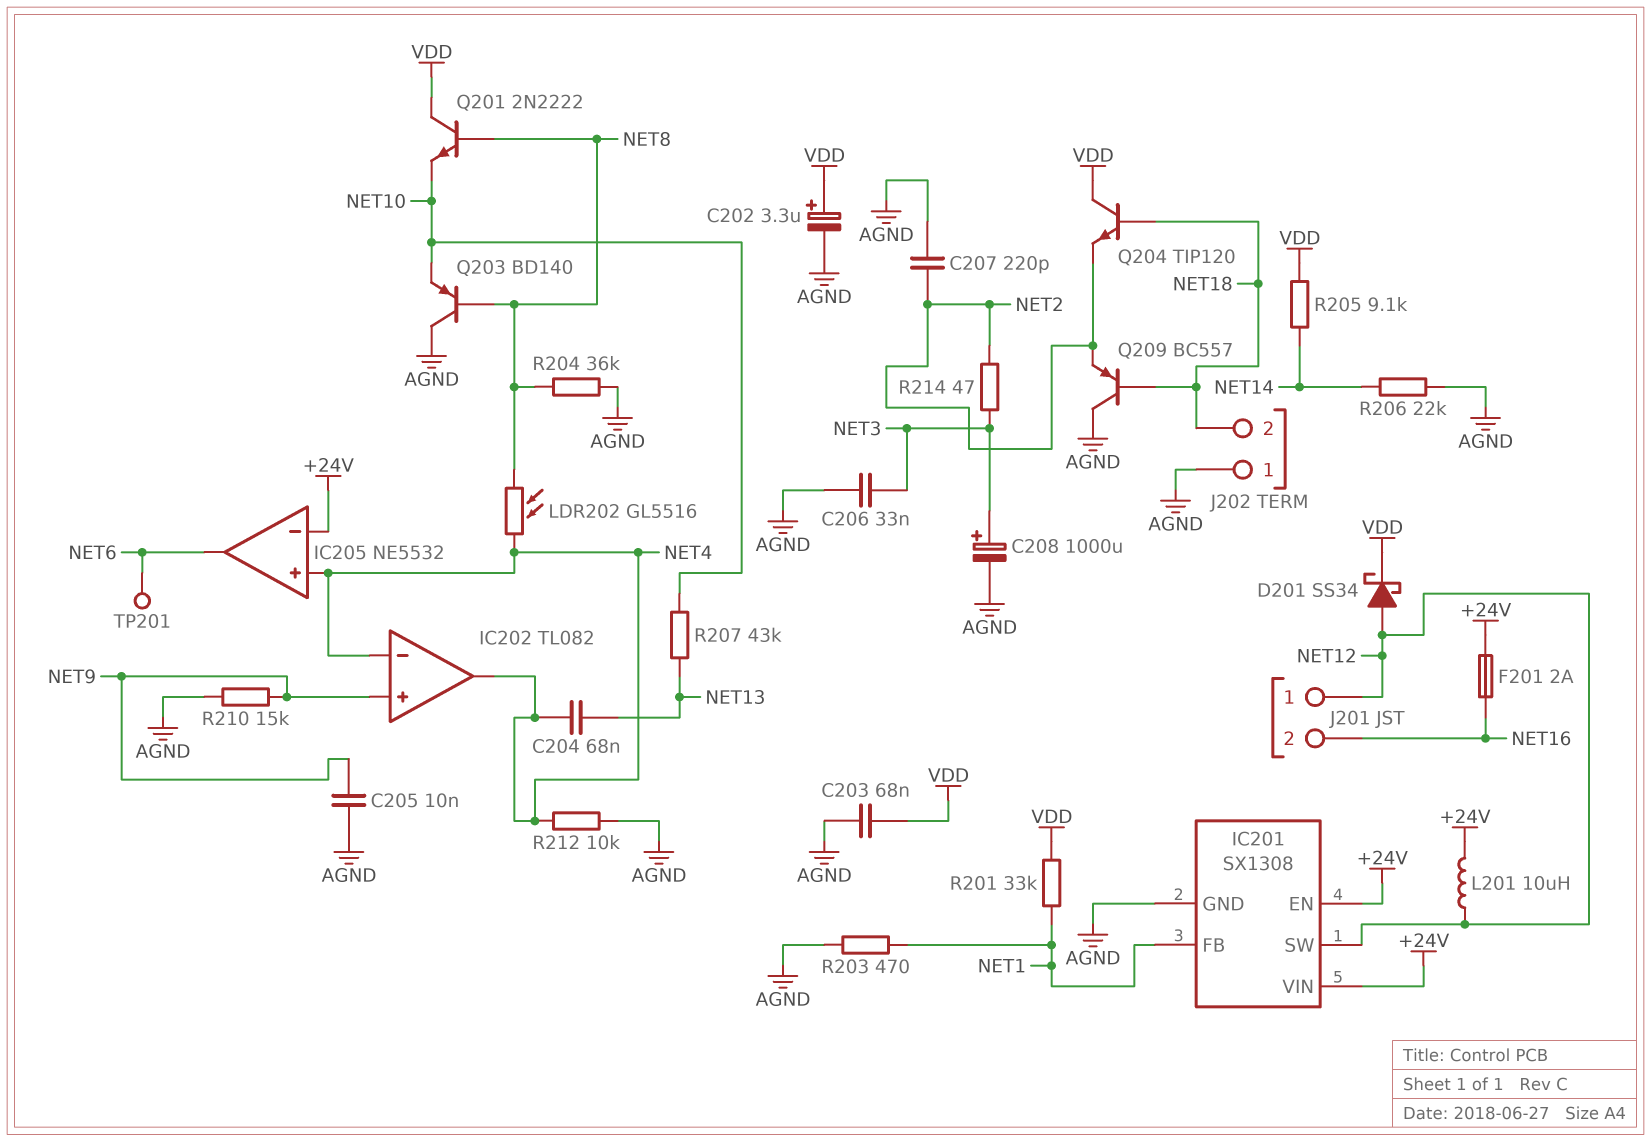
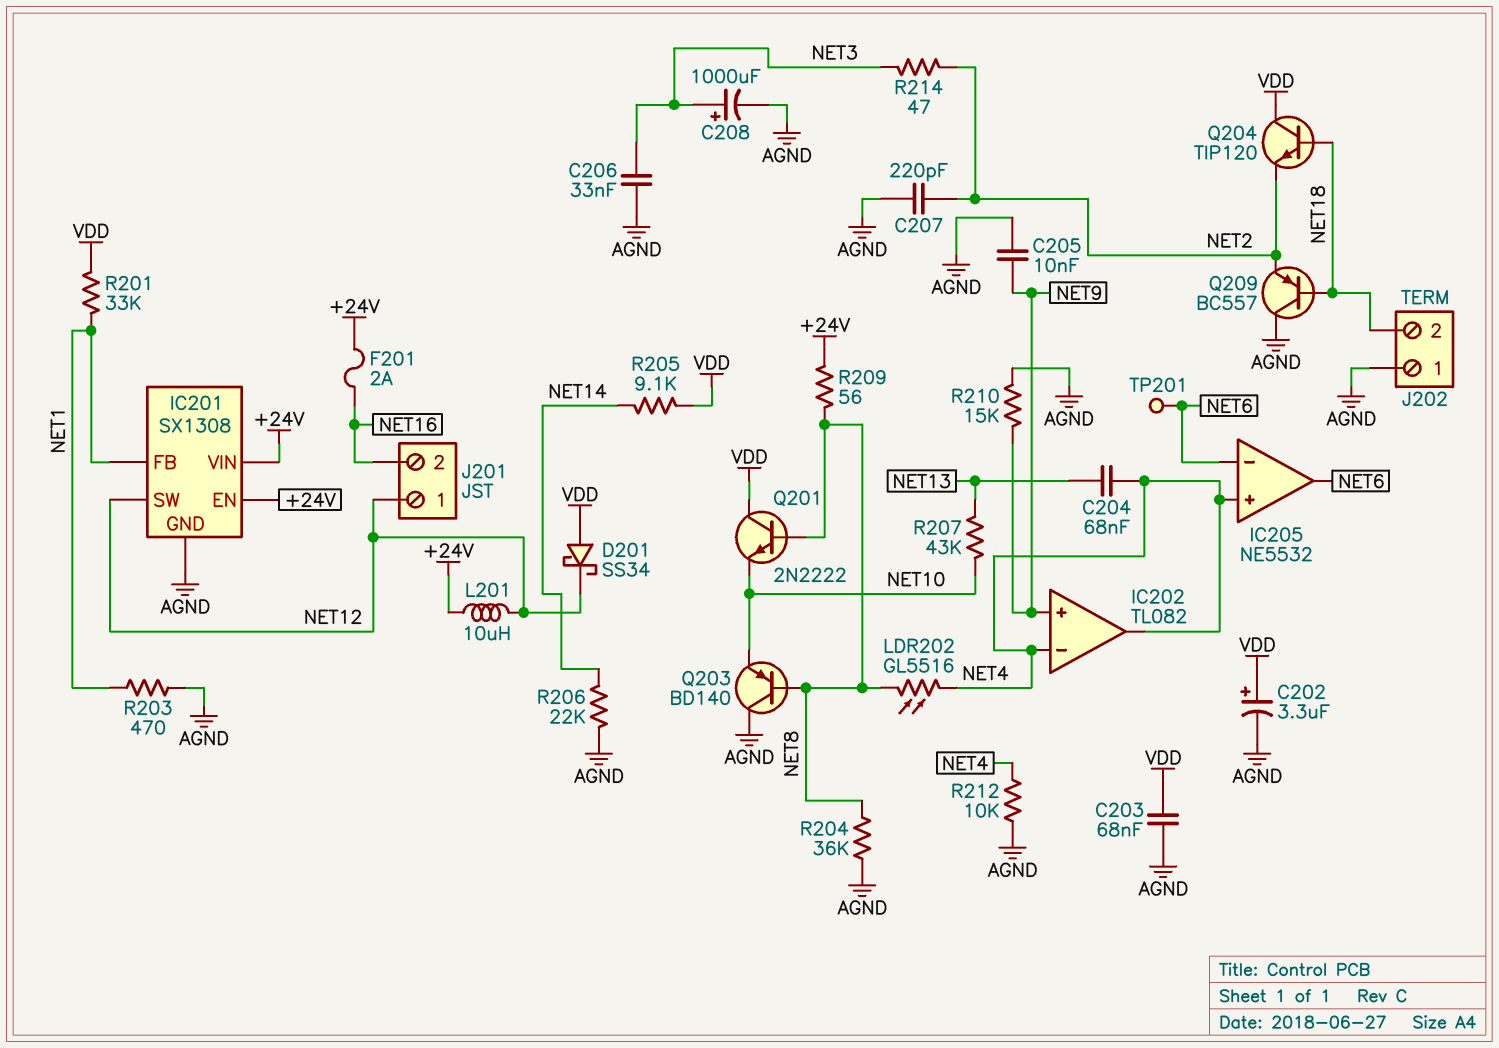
D201: schottky SS34 (A NET12, K VDD) -> schottky SS34 (A VDD, K NET12)
IC205 pin in-: +24V -> NET6
R209: none -> 56 (+24V, NET8)

